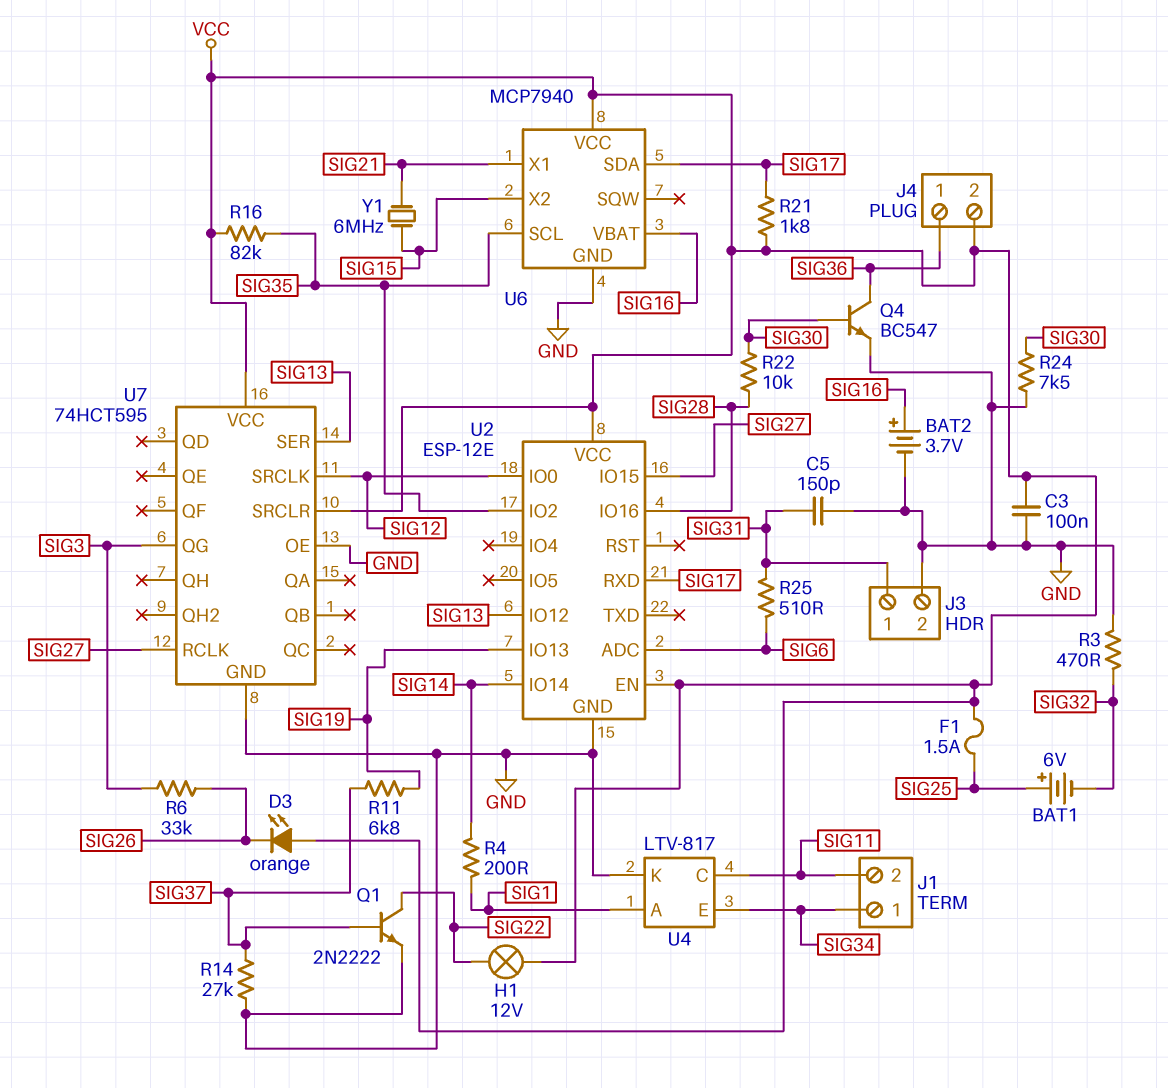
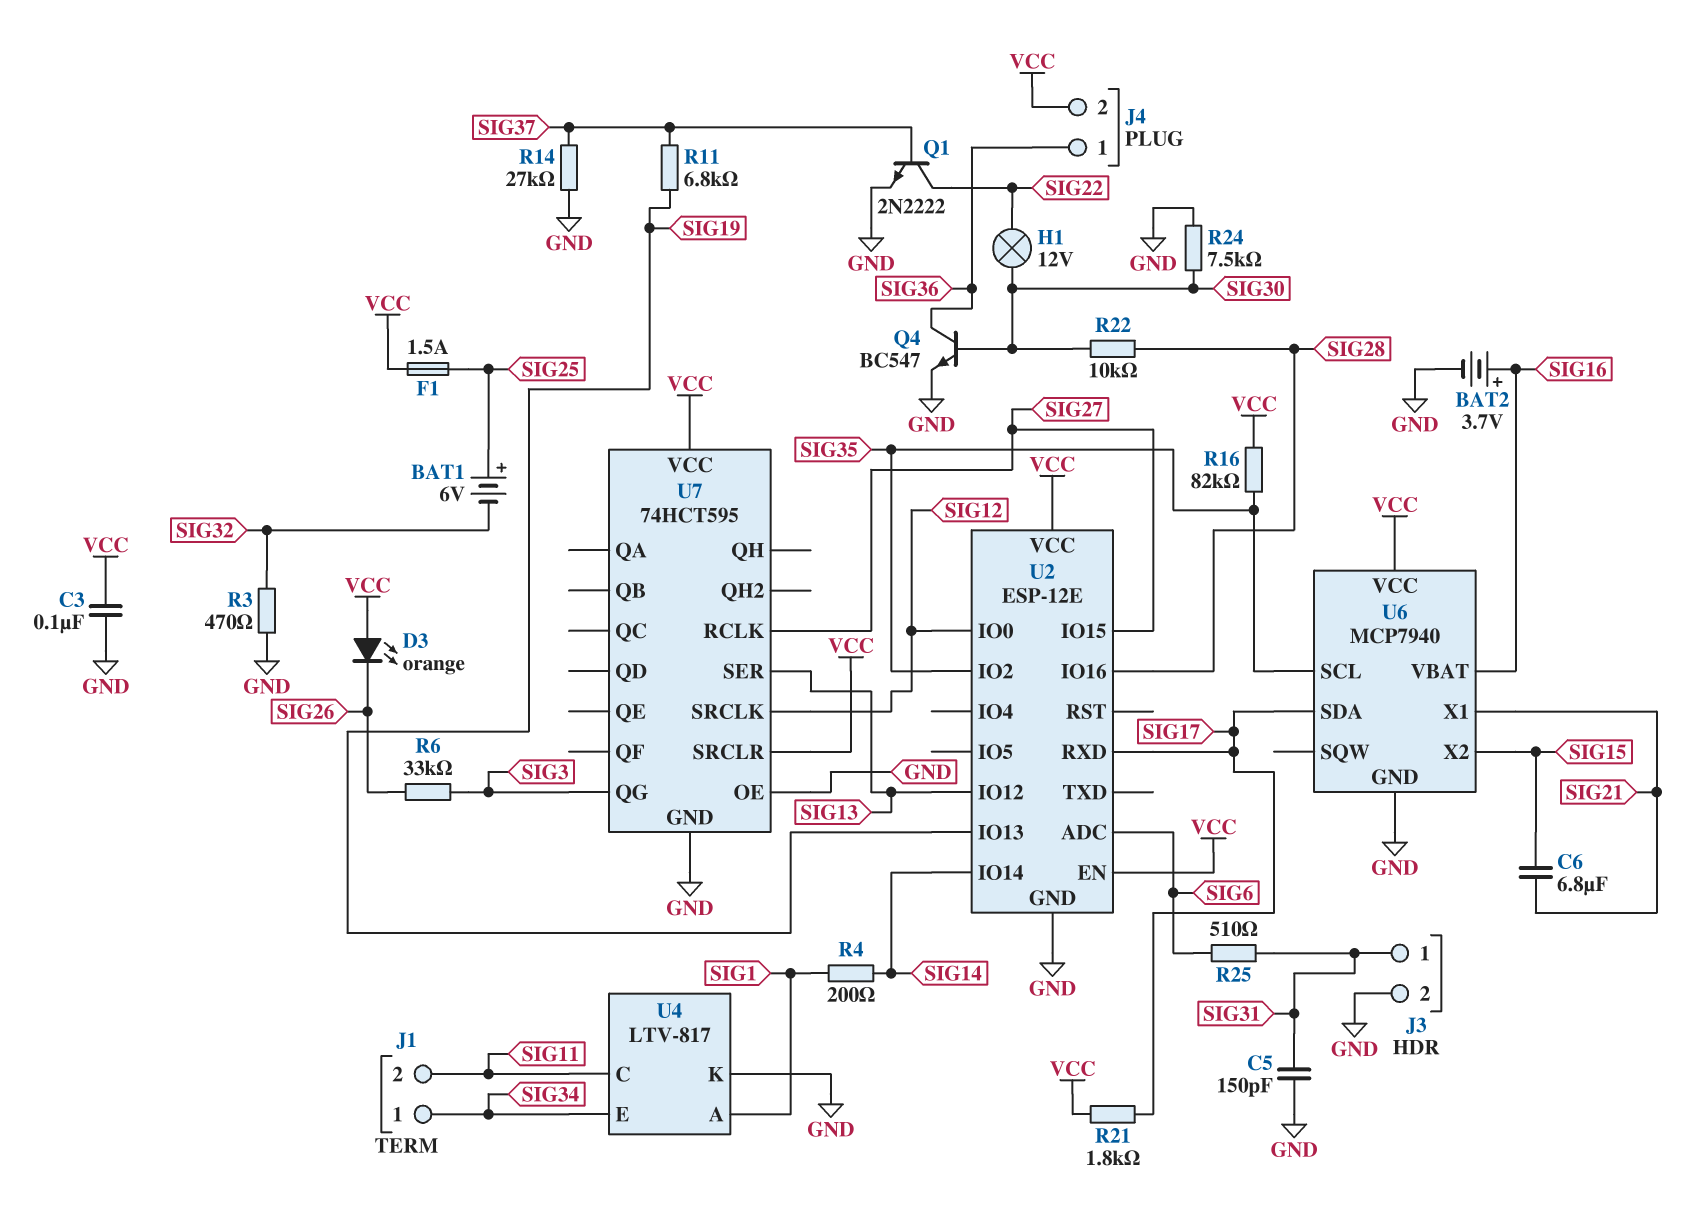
C6: none -> 6.8uF (SIG15, SIG21)
H1: lamp 12V (SIG22, VCC) -> lamp 12V (SIG22, SIG30)
Y1: 6MHz (SIG15, SIG21) -> none

